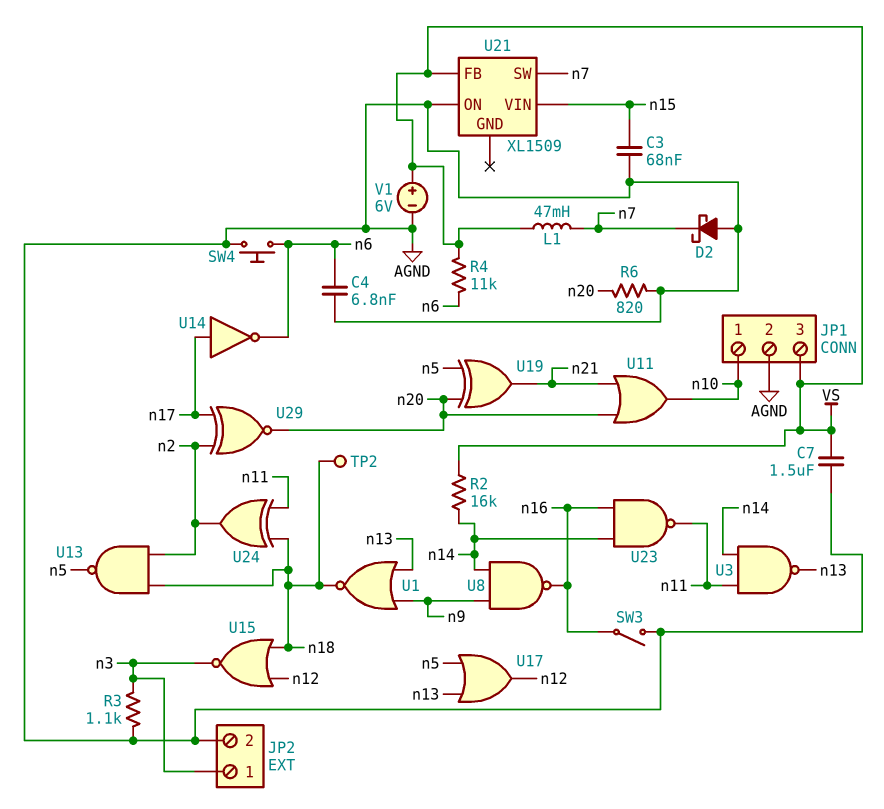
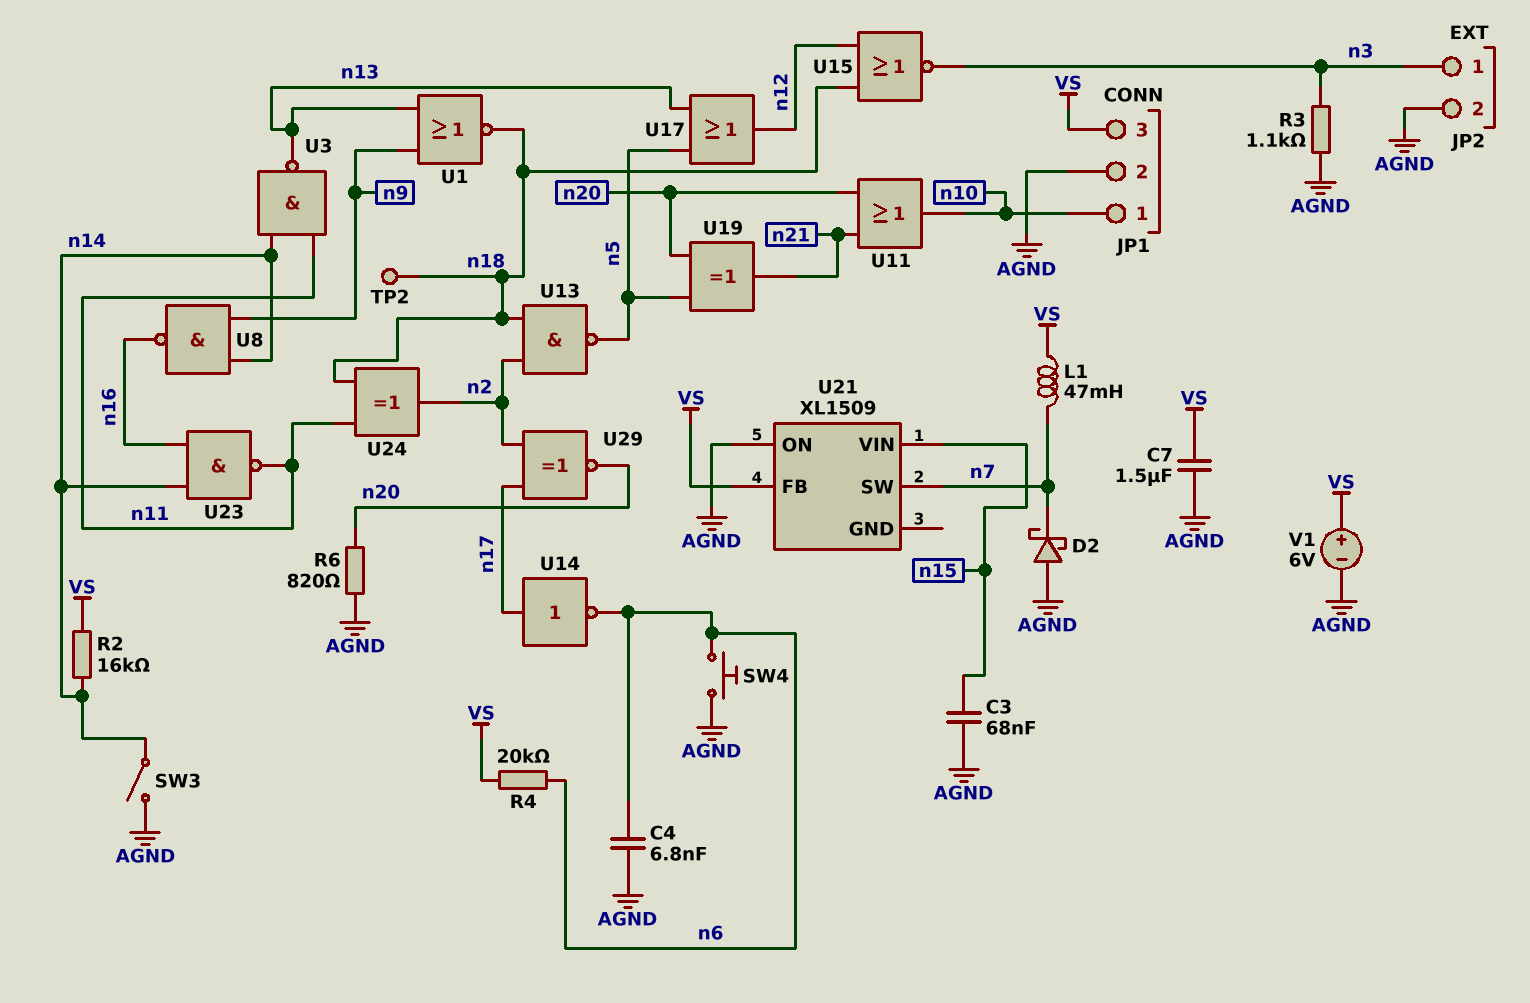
R4: 11k (VS, n6) -> 20k (VS, n6)
SW3: switch (AGND, n16) -> switch (AGND, n14)

